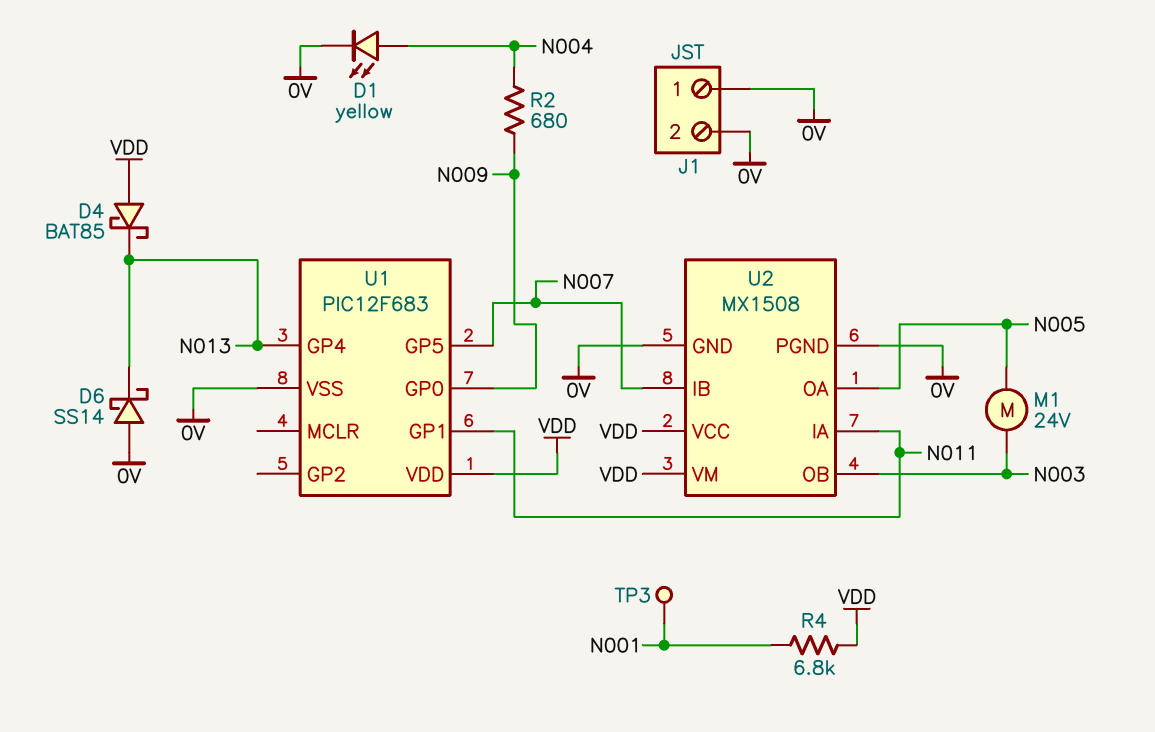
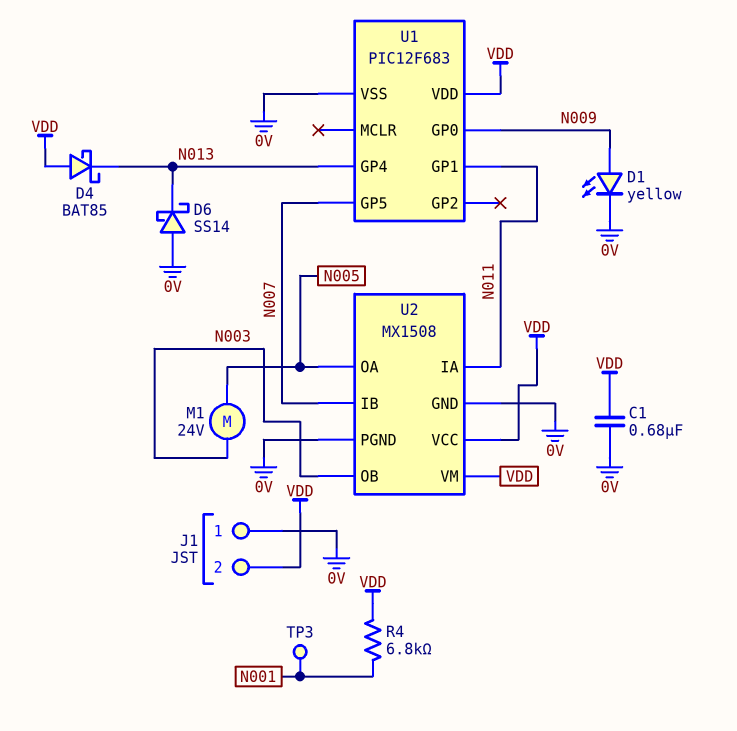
C1: none -> 680nF (0V, VDD)
D1: LED yellow (A N004, K 0V) -> LED yellow (A N009, K 0V)
J1 pin 2: 0V -> VDD
R2: 680 (N004, N009) -> none

